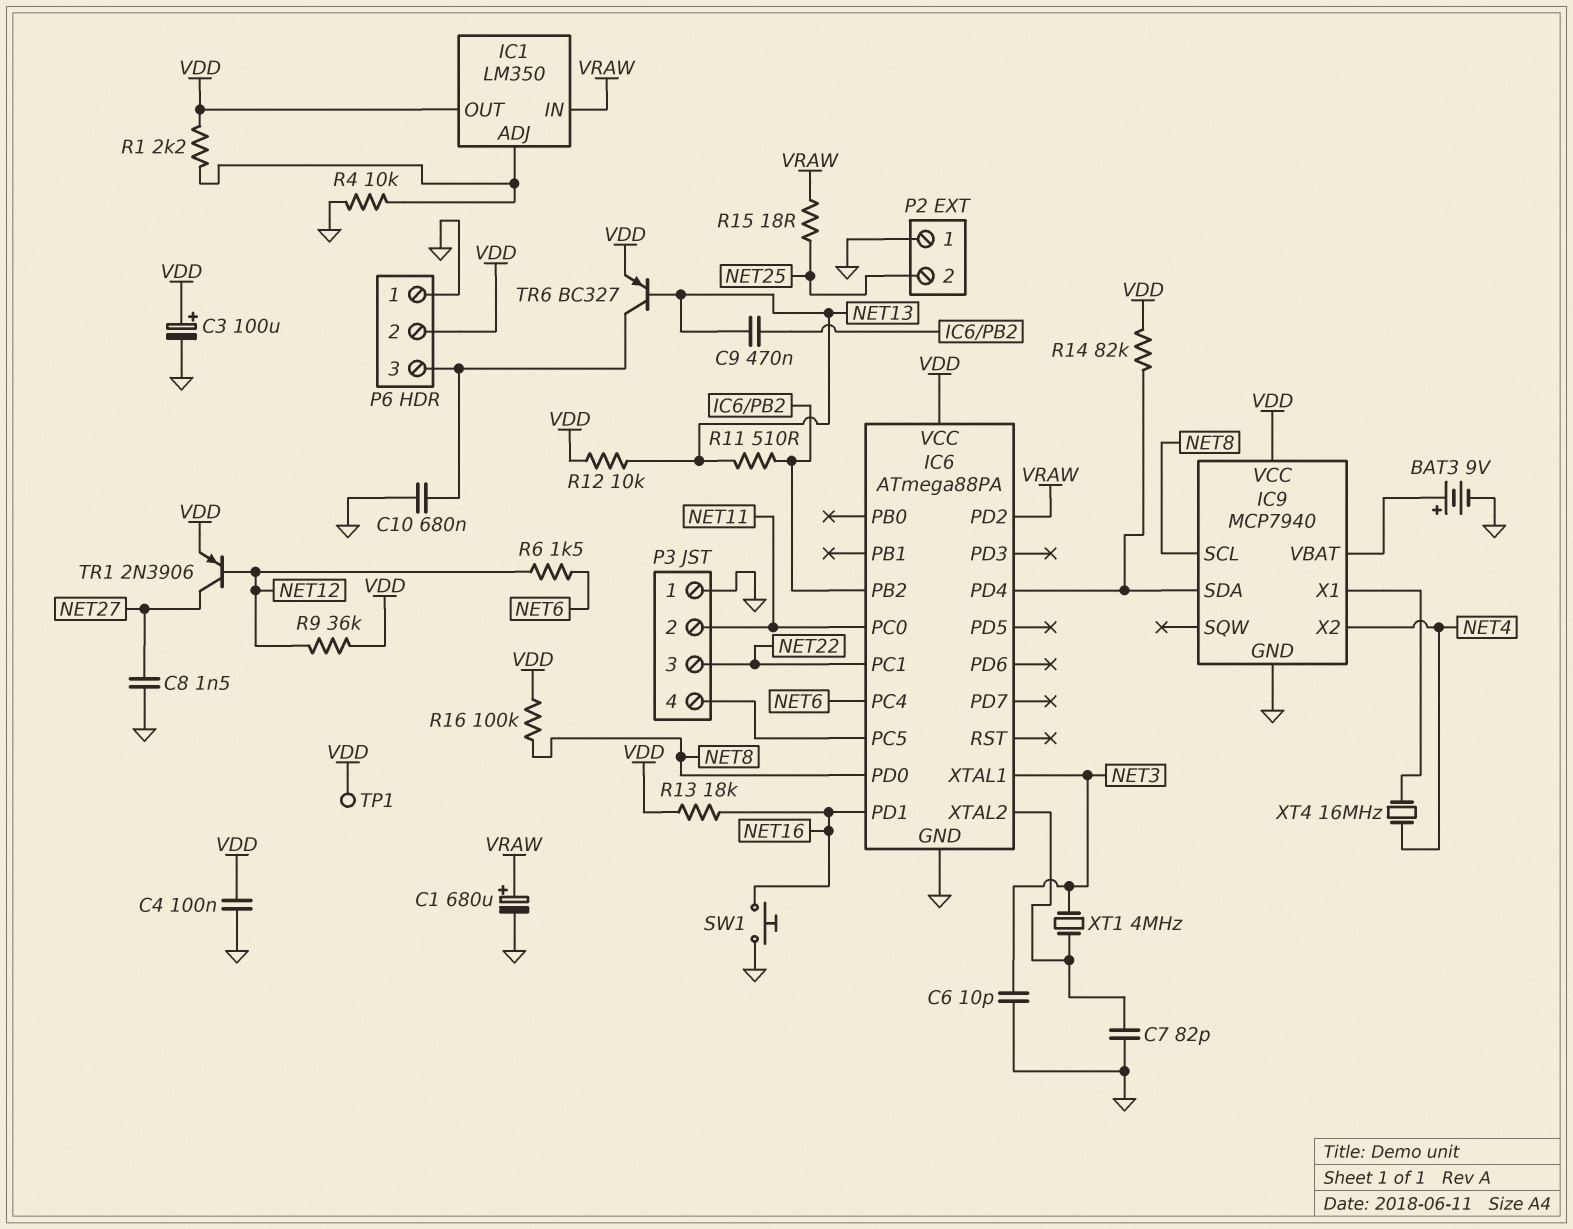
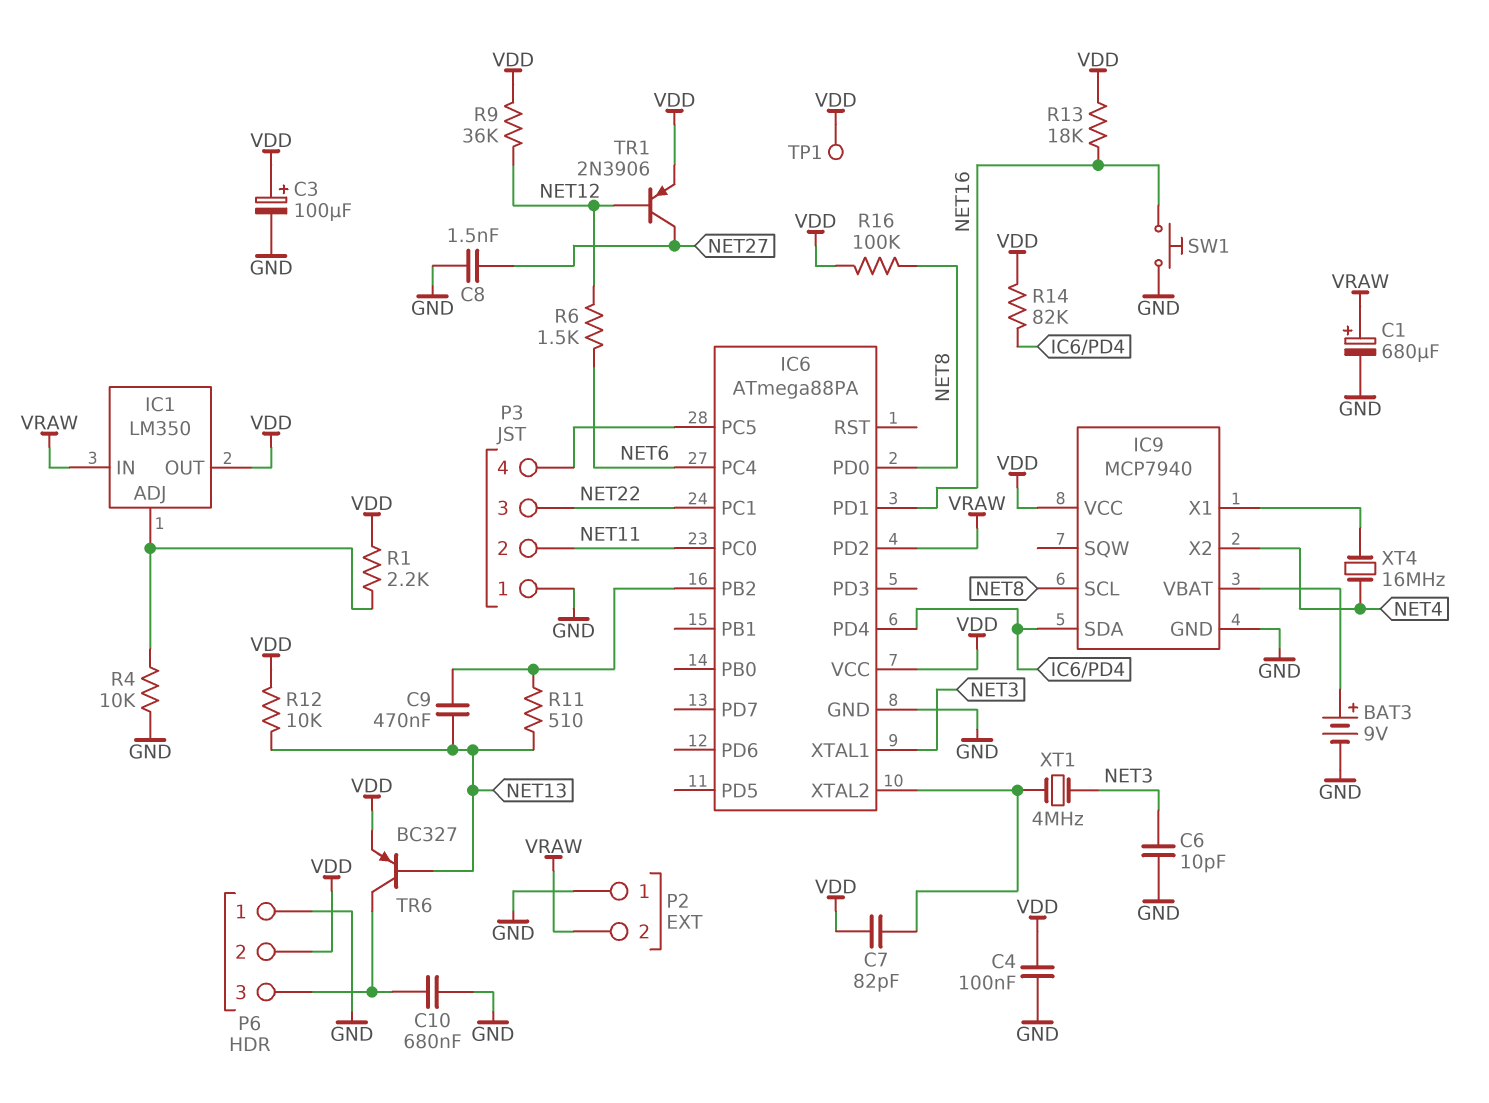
C7: 82pF (GND, IC6/XTAL2) -> 82pF (IC6/XTAL2, VDD)
P2 pin 2: NET25 -> VRAW
R15: 18 (NET25, VRAW) -> none

